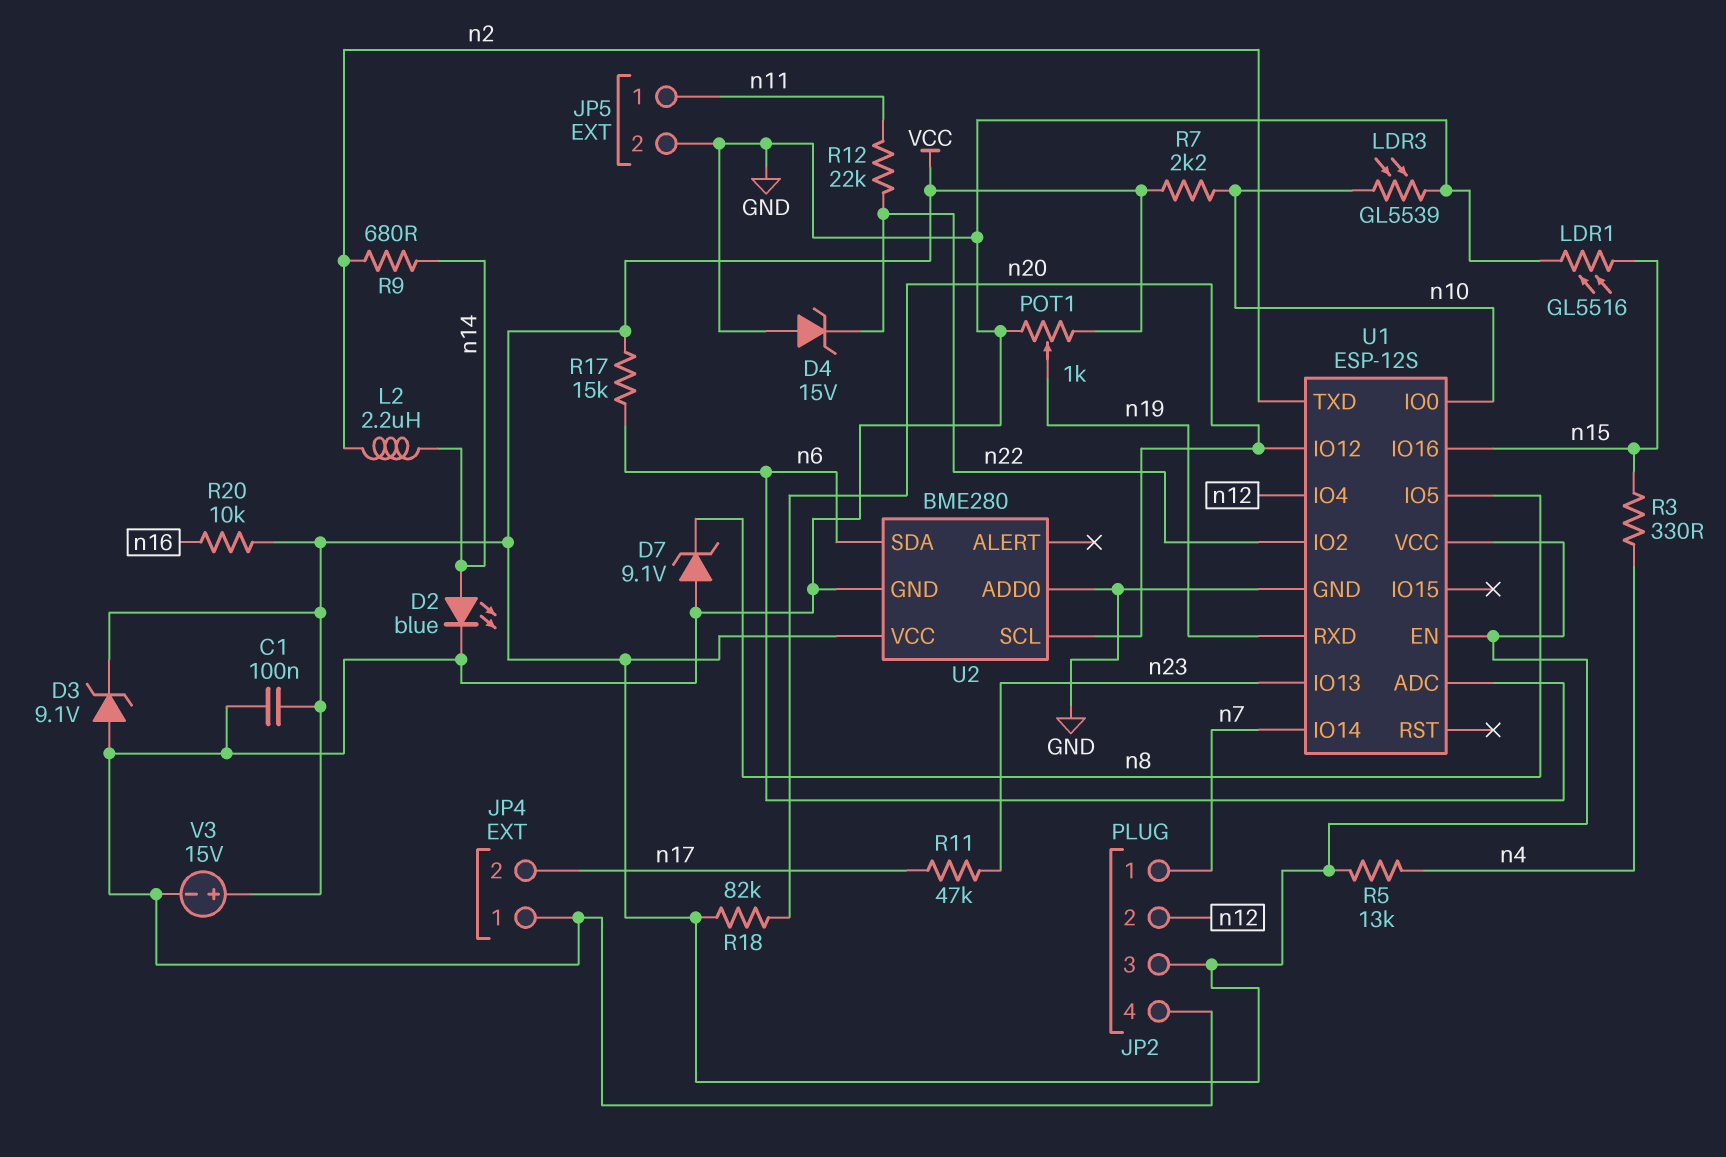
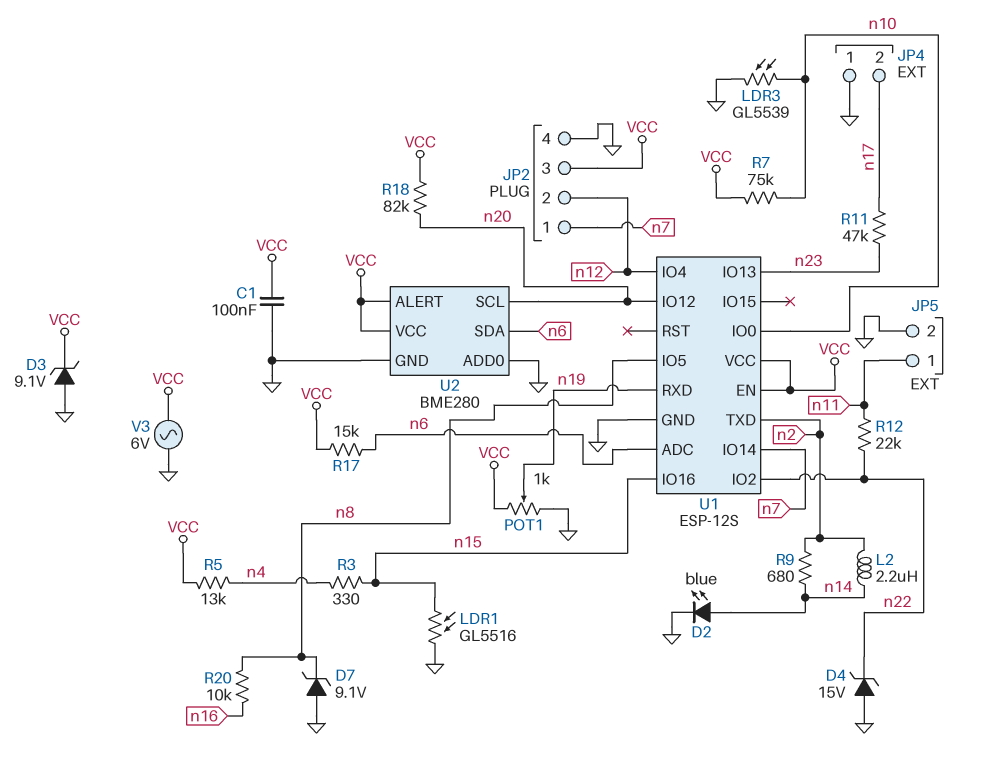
R7: 2.2k (VCC, n10) -> 75k (VCC, n10)
R20: 10k (VCC, n16) -> 10k (n8, n16)
U2 pin ALERT: none -> VCC
V3: 15V (plus VCC, minus GND) -> AC 6V (GND, VCC)

